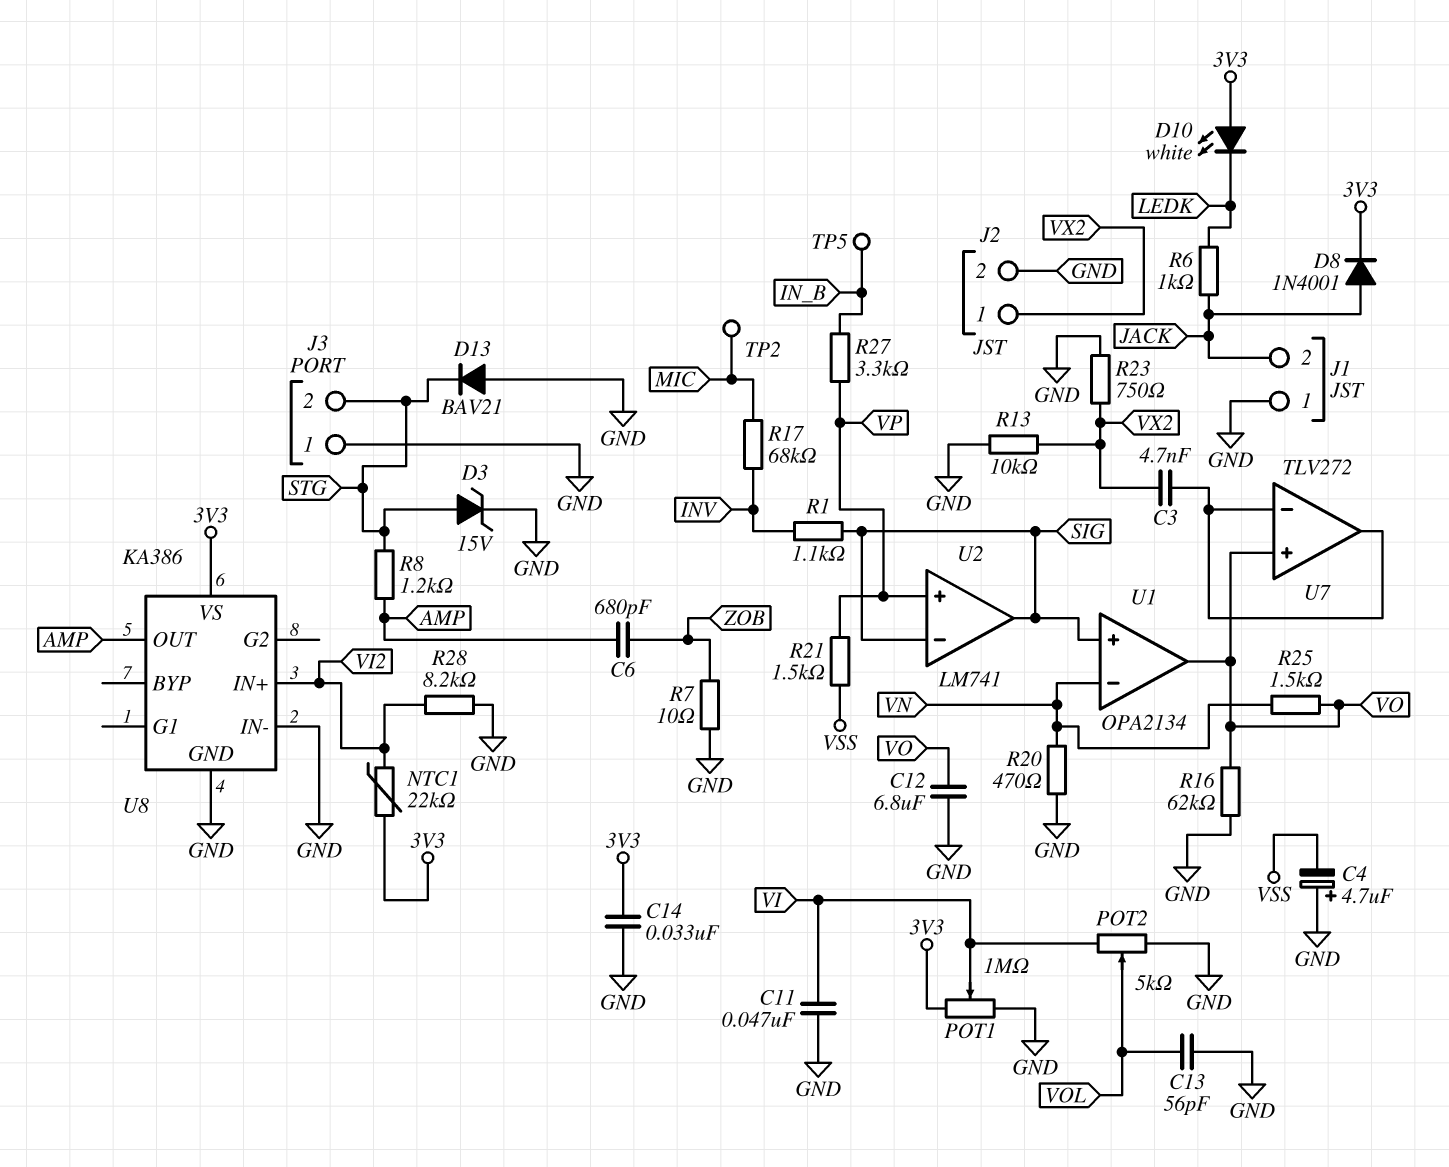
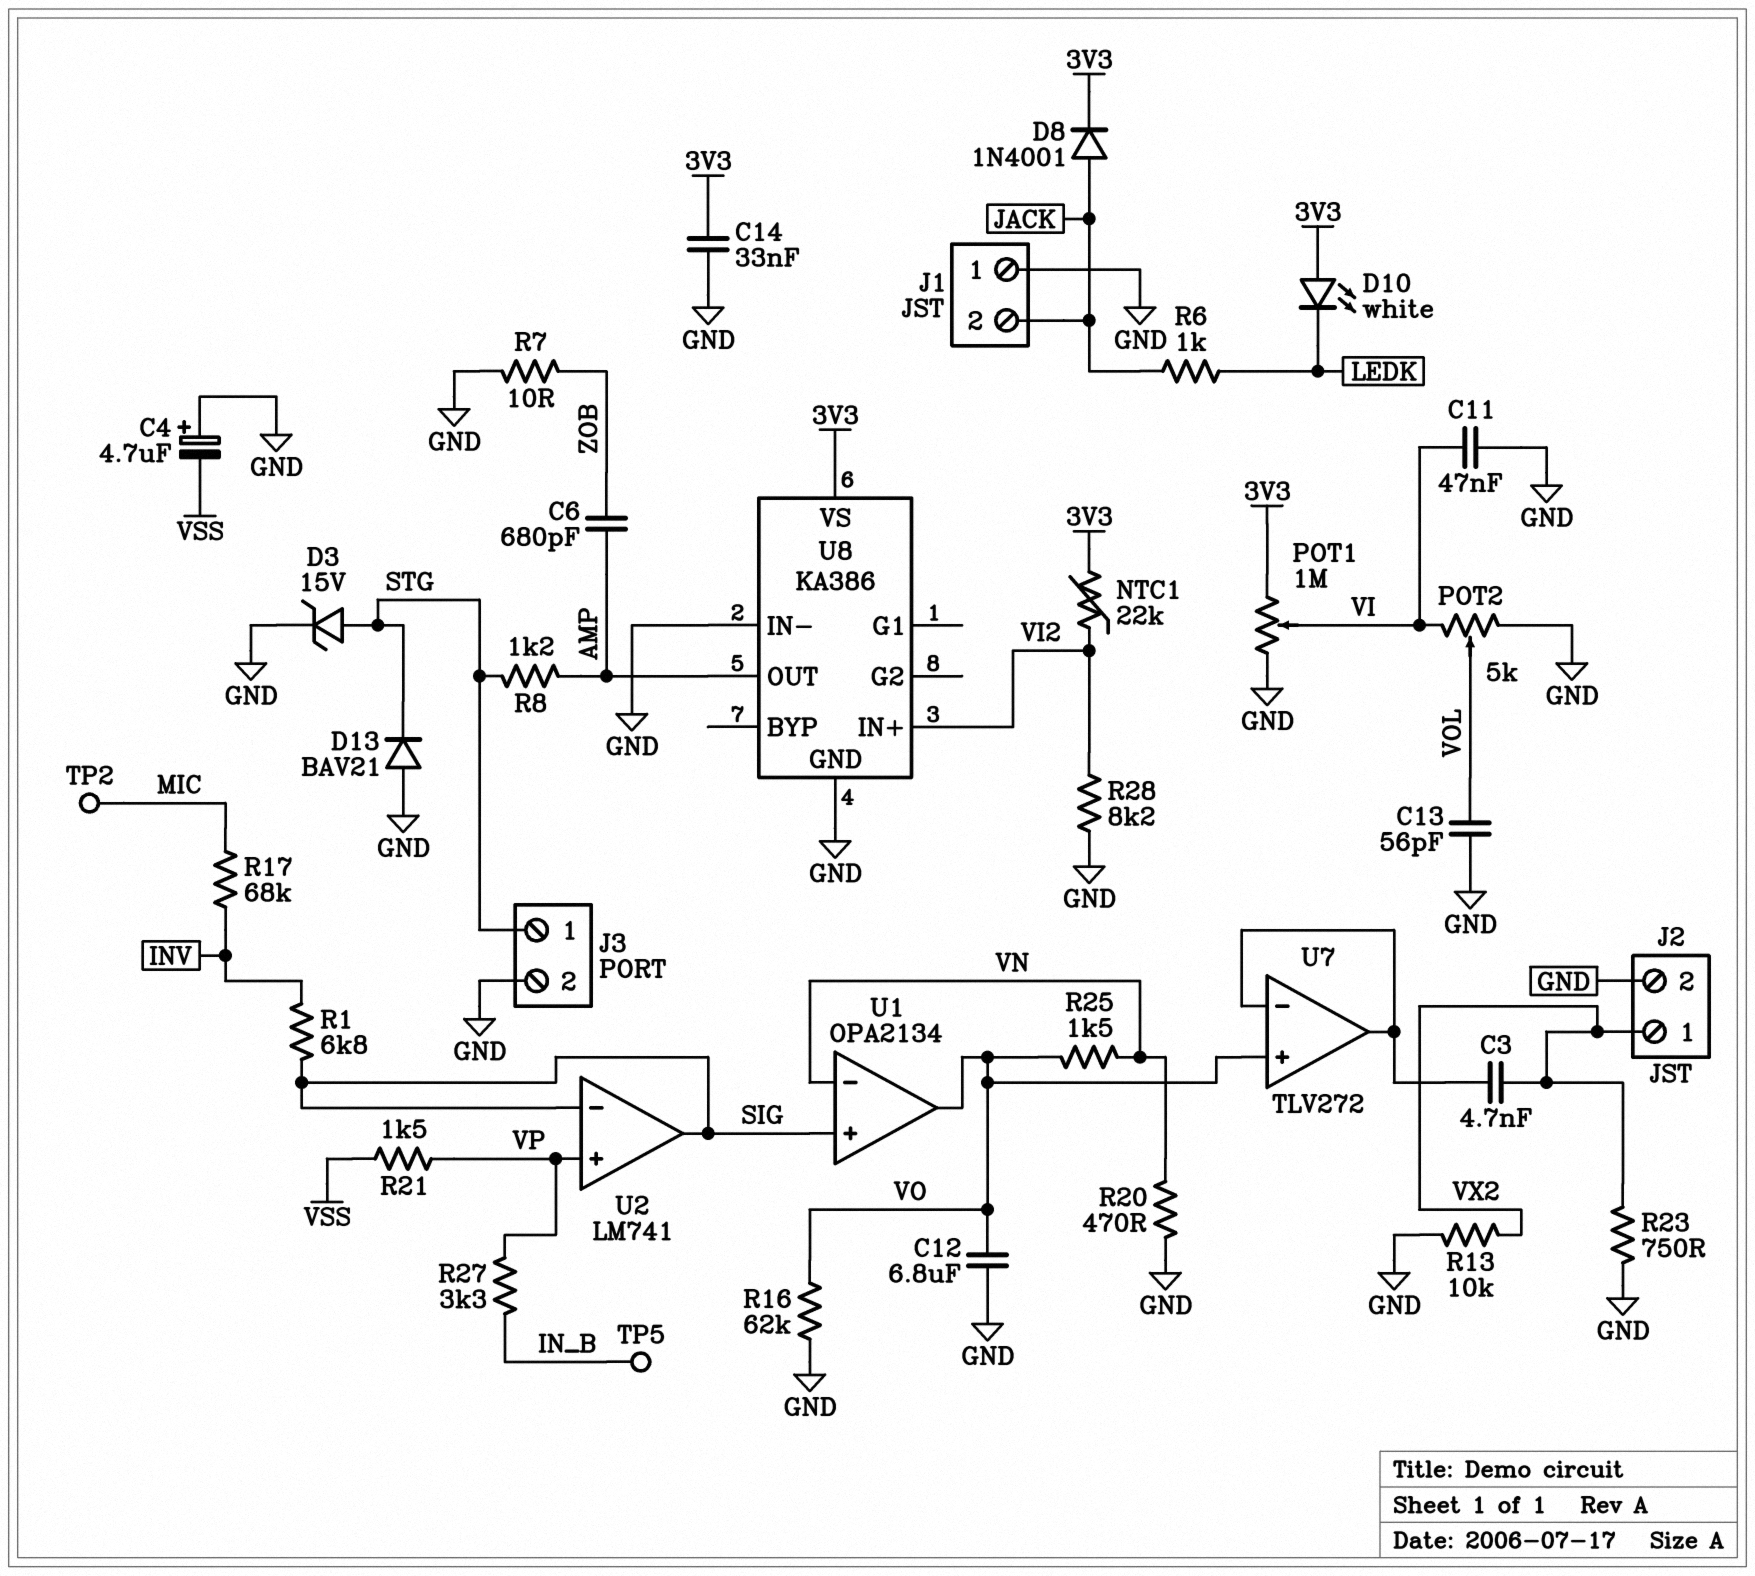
J3 pin 1: GND -> STG
J3 pin 2: STG -> GND
R1: 1.1k (INV, SIG) -> 6.8k (INV, SIG)

